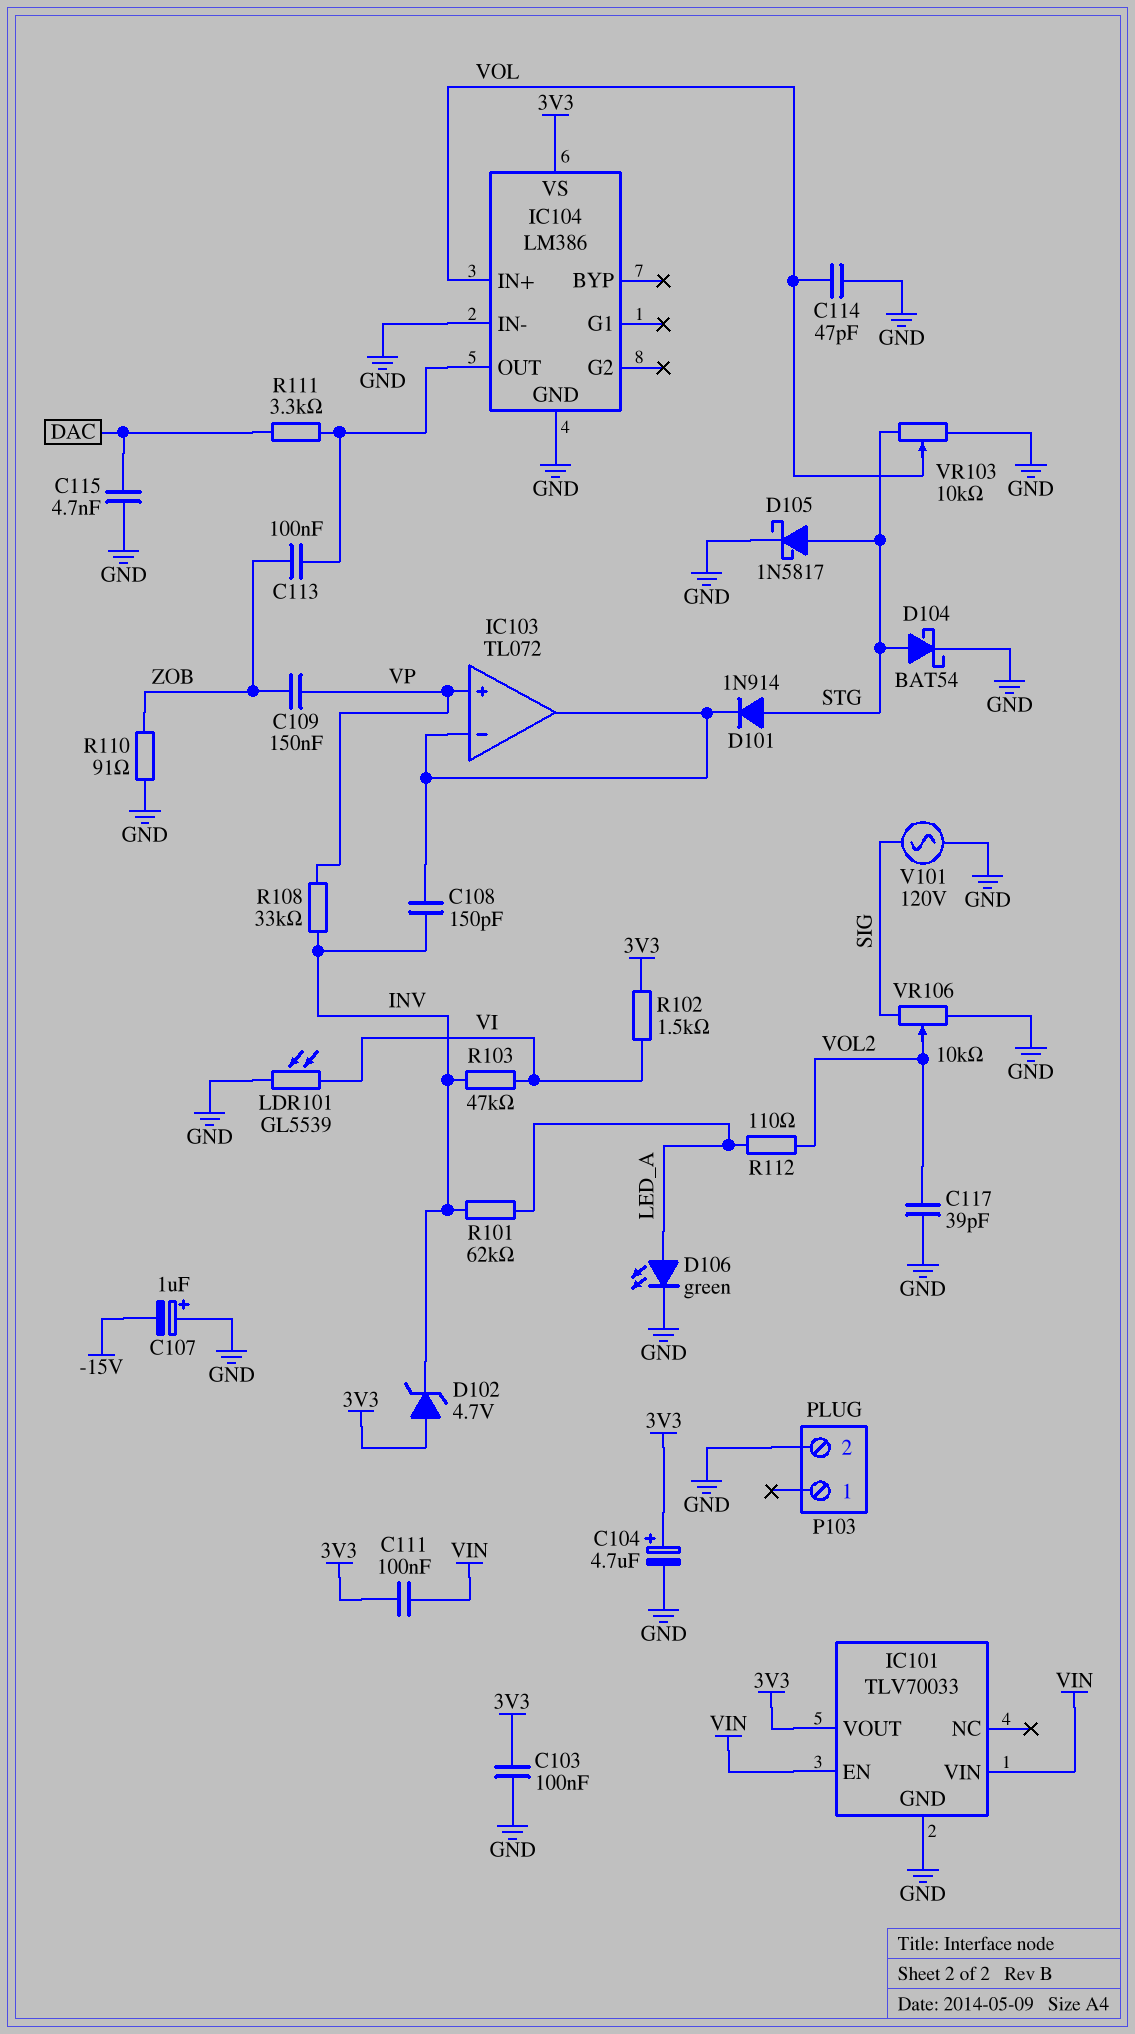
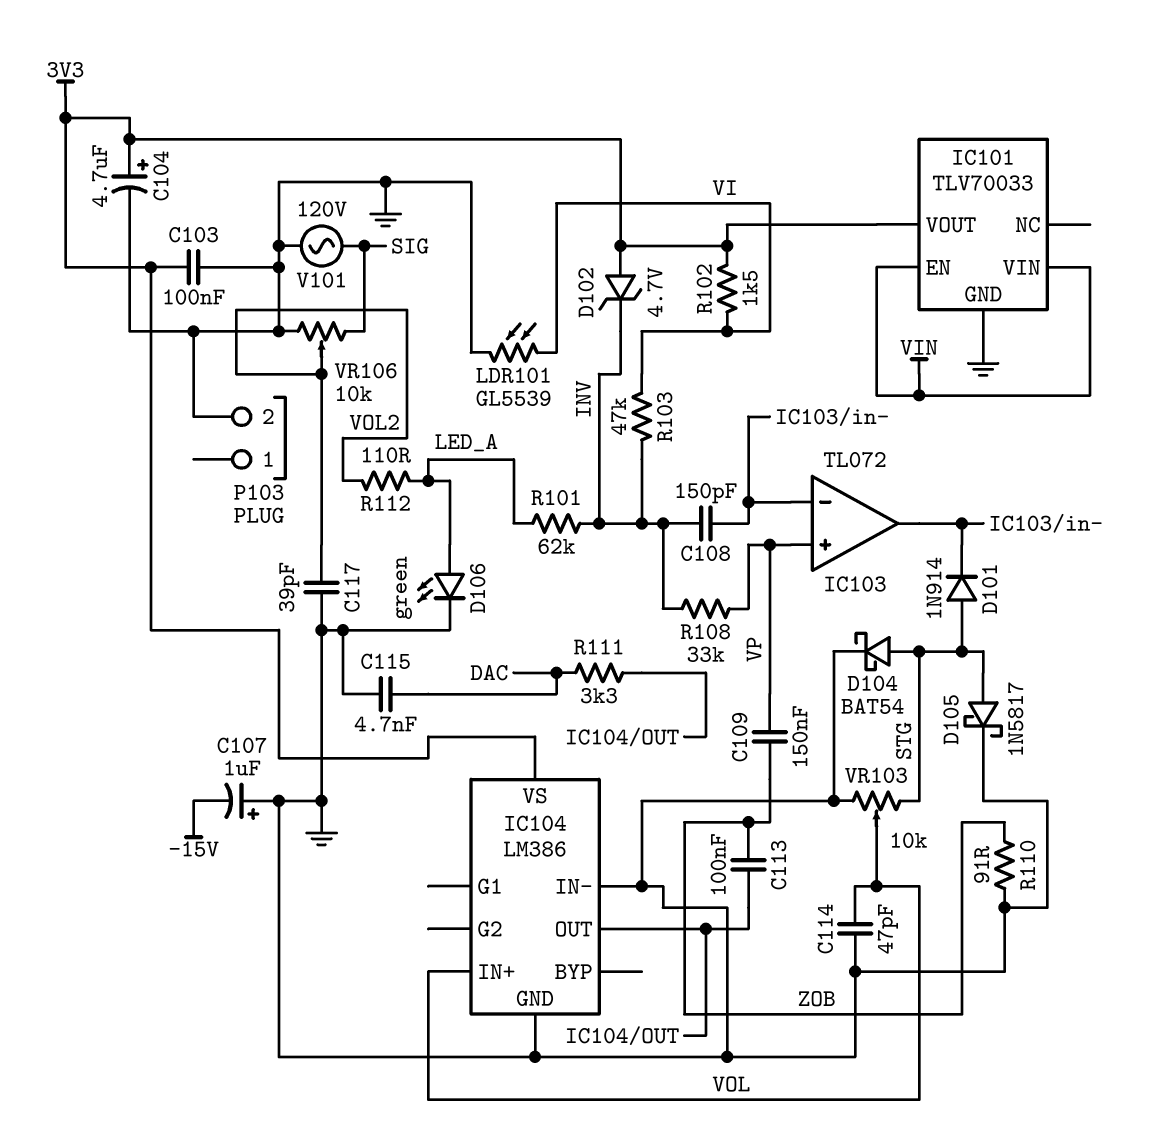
C111: 100nF (3V3, VIN) -> none

